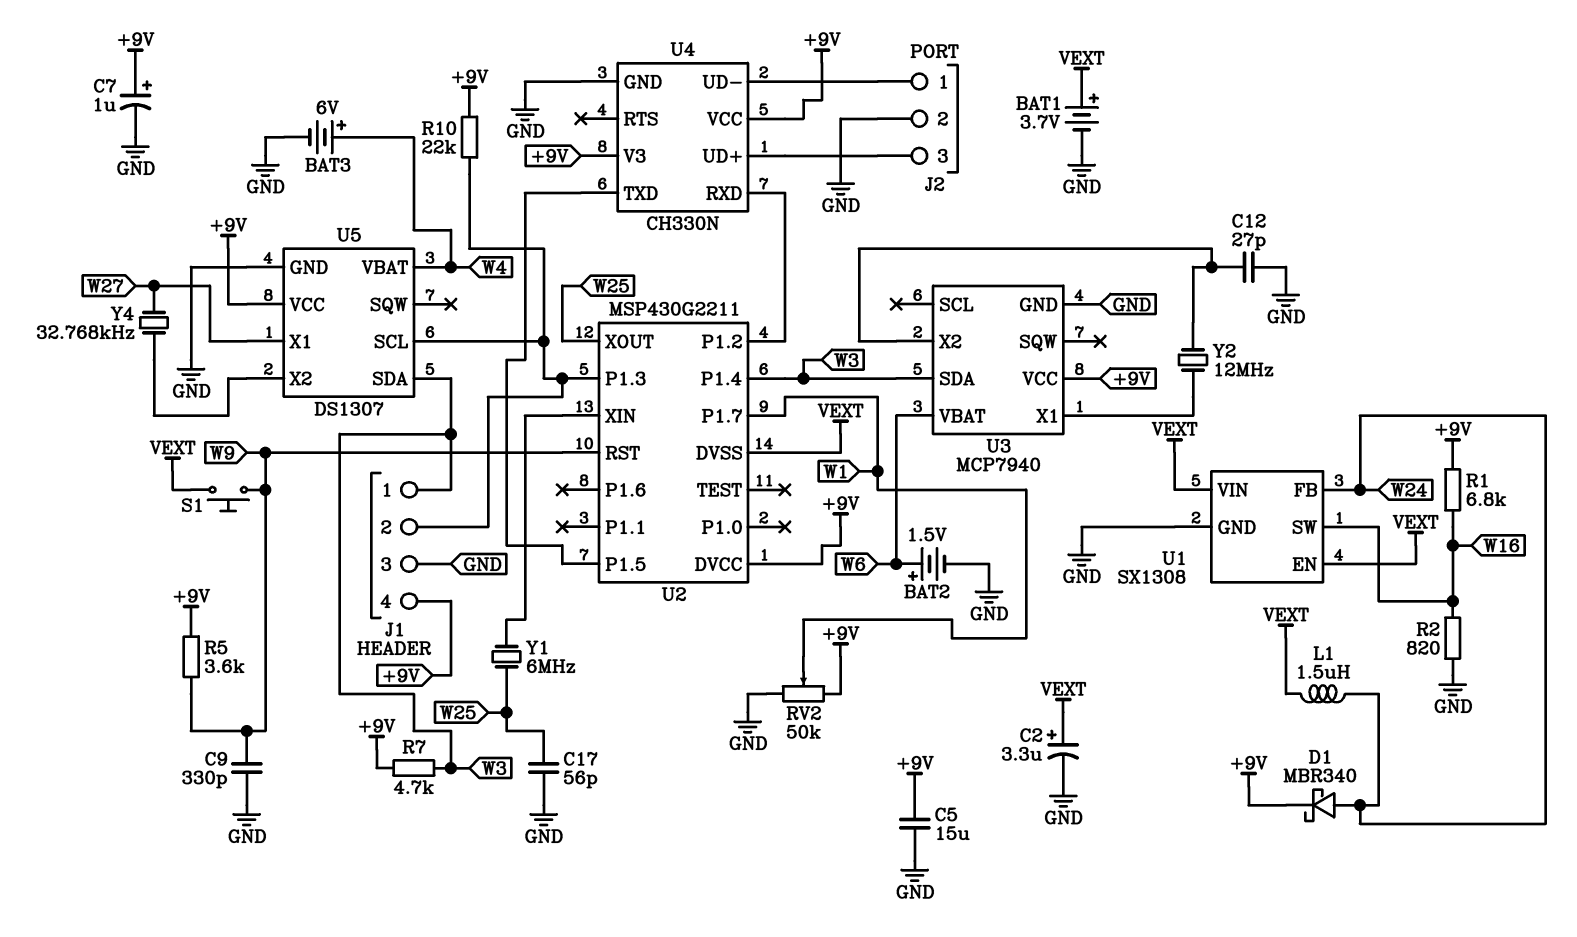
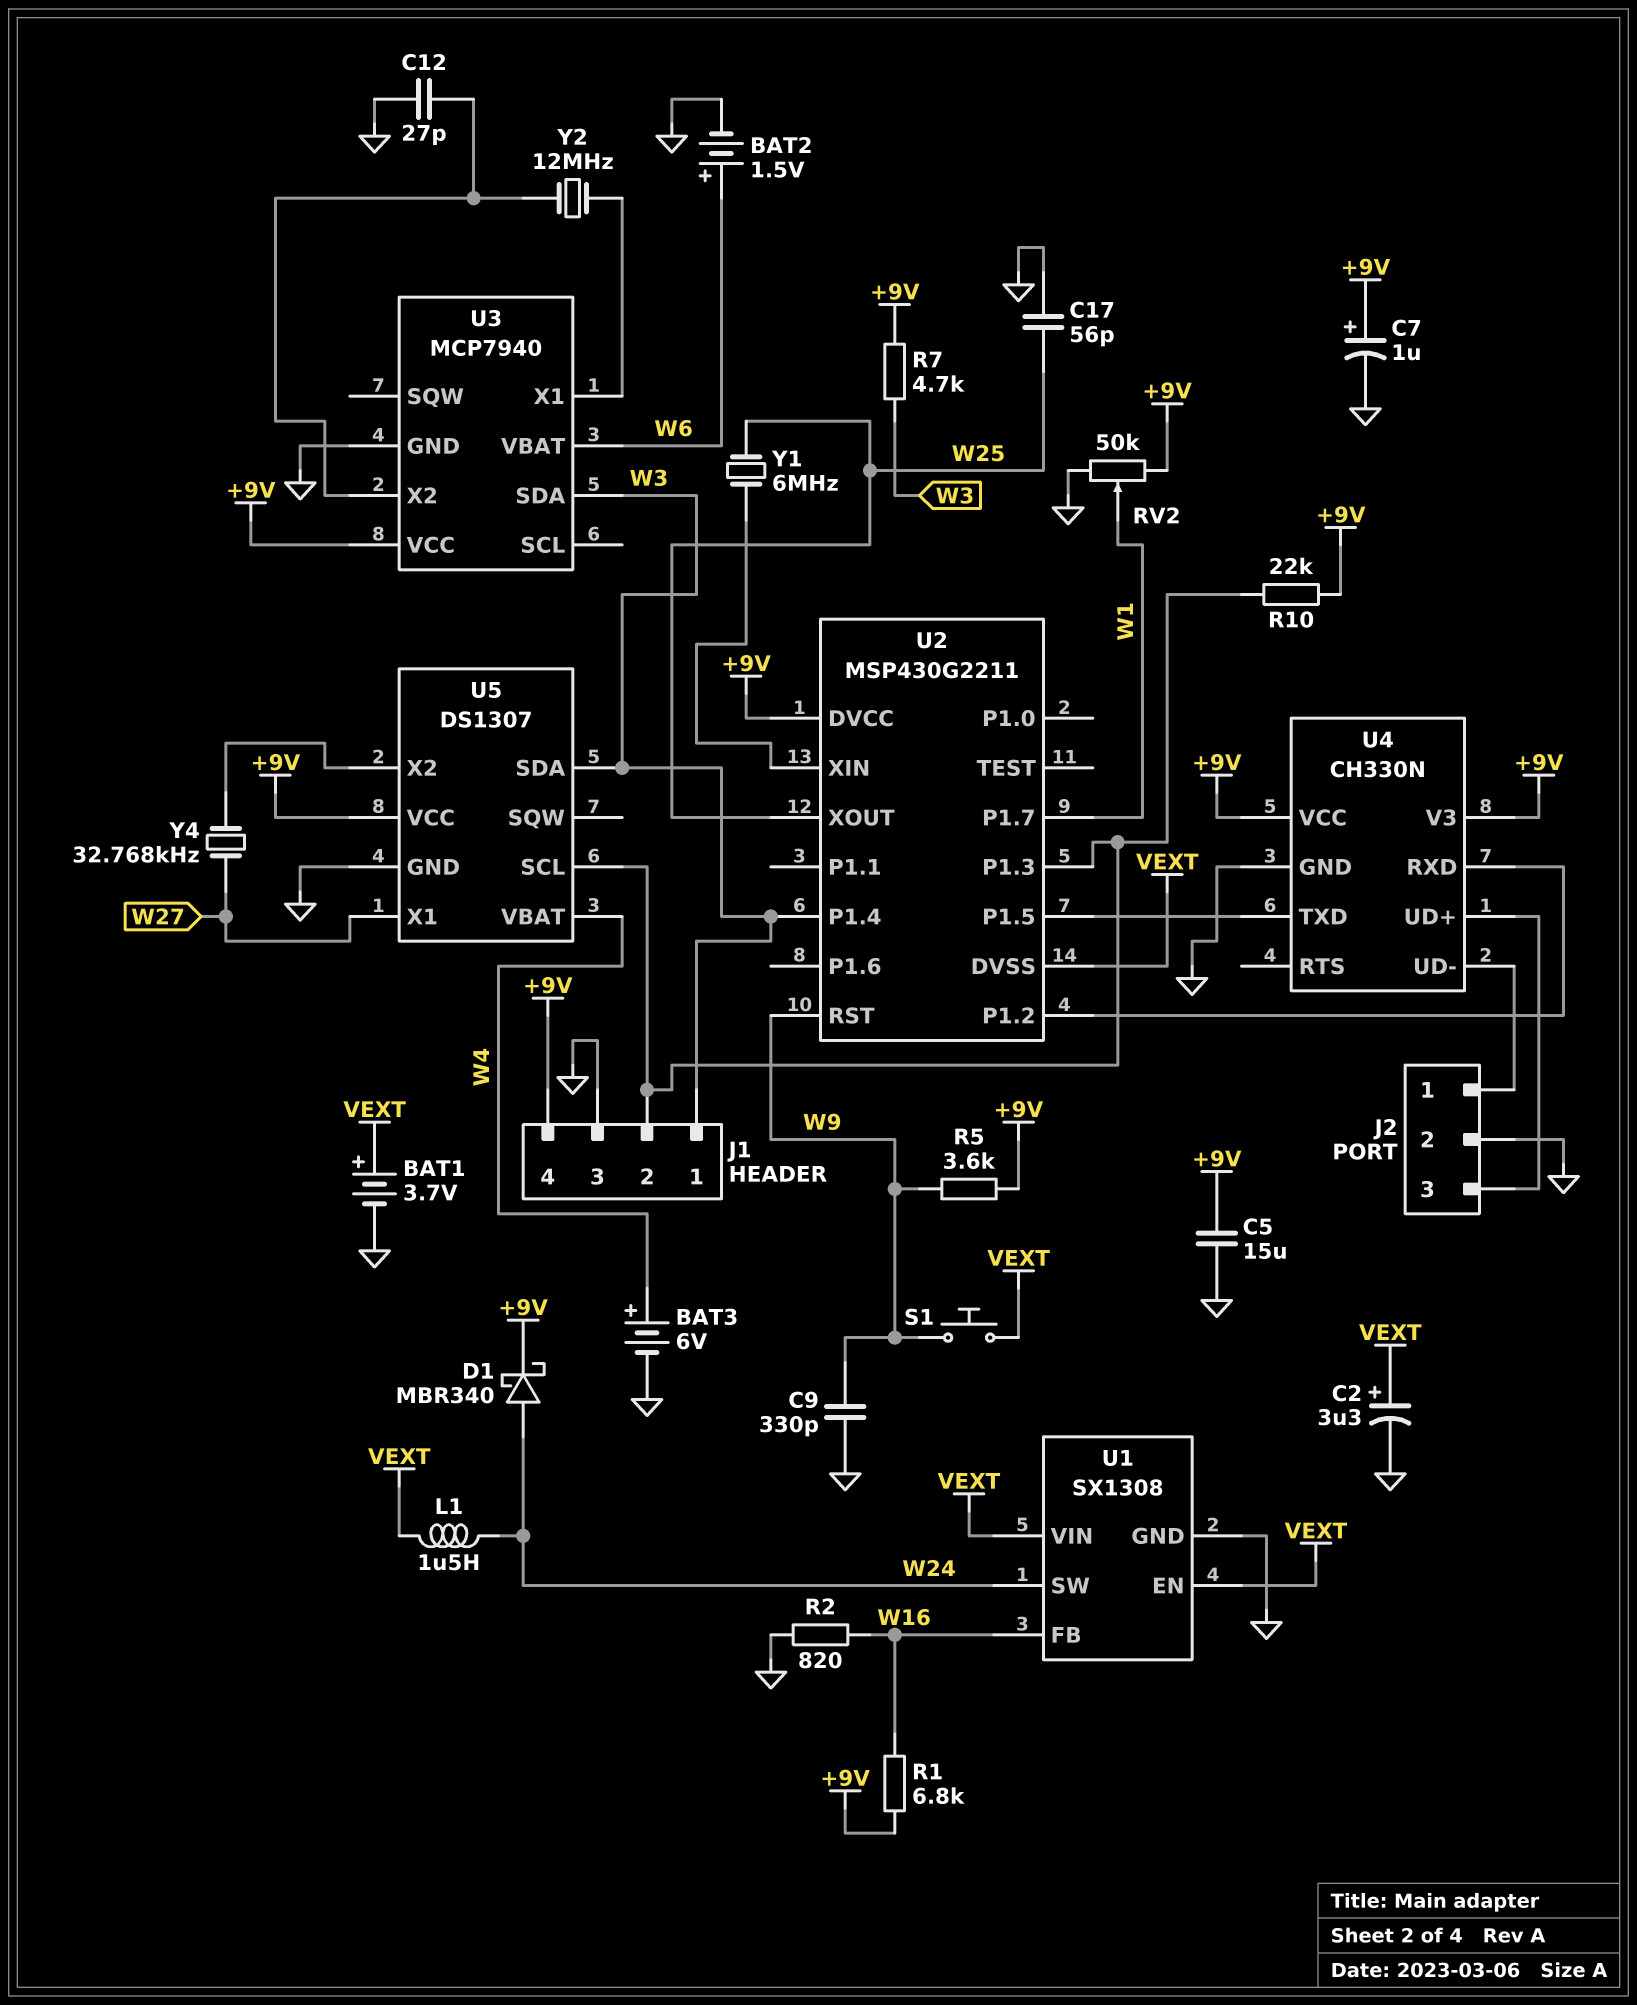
U1 pin FB: W24 -> W16
U1 pin SW: W16 -> W24

